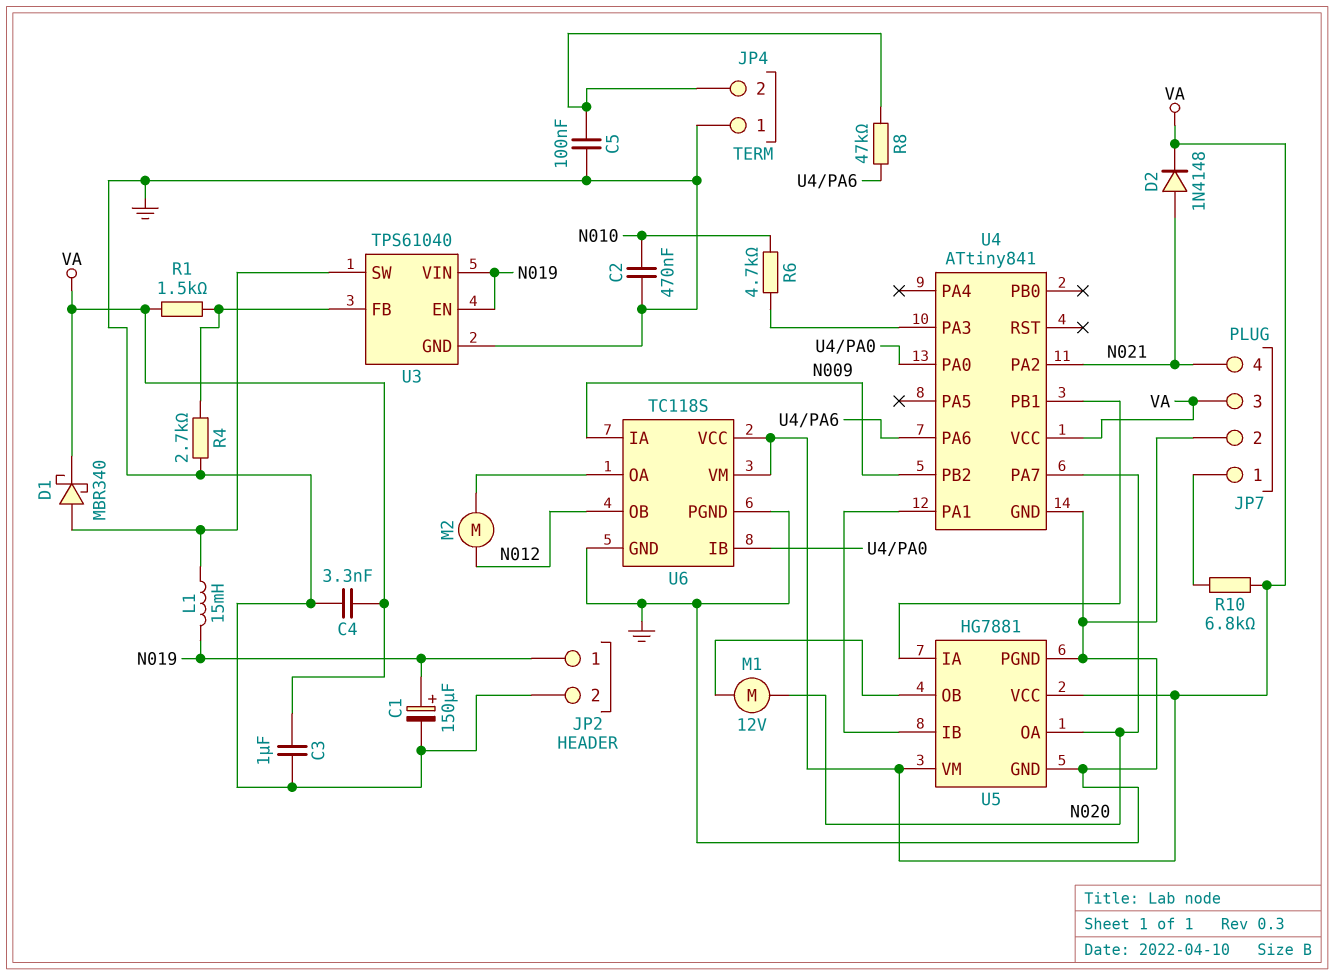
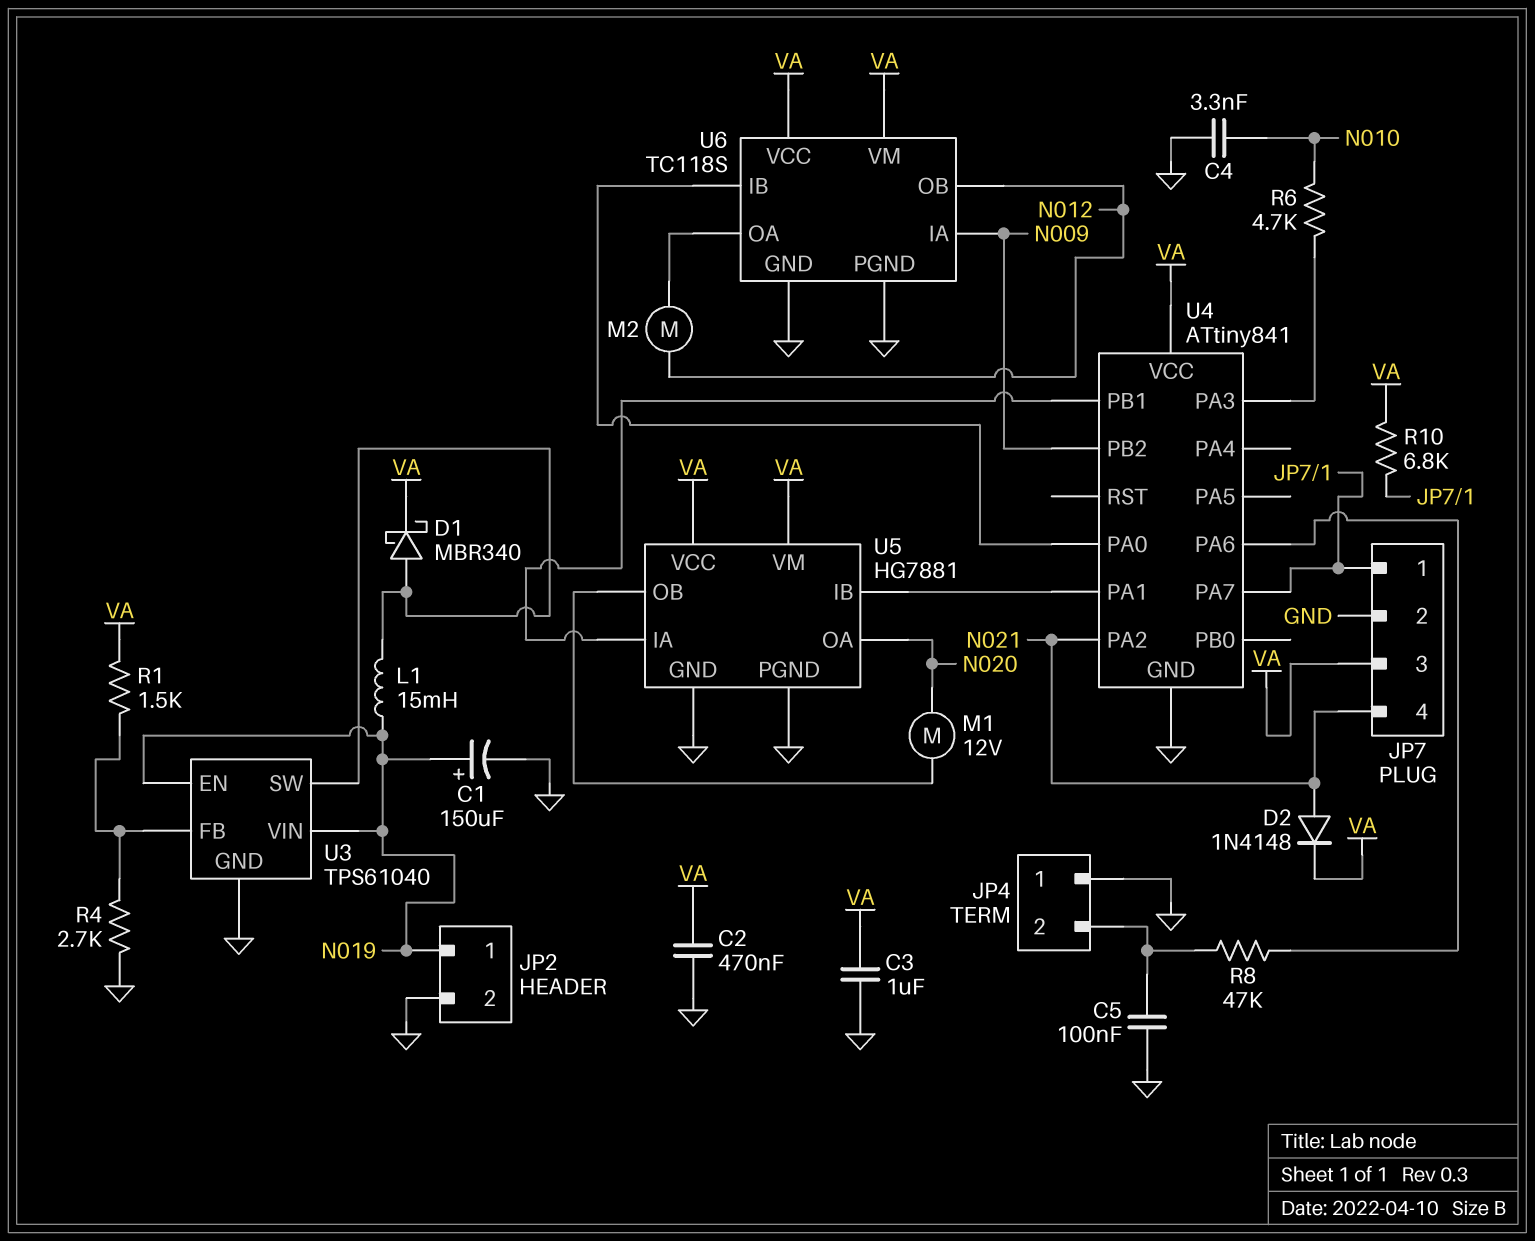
C2: 470nF (GND, N010) -> 470nF (GND, VA)
C4: 3.3nF (GND, VA) -> 3.3nF (GND, N010)
U4 pin PA7: N020 -> JP7/1

